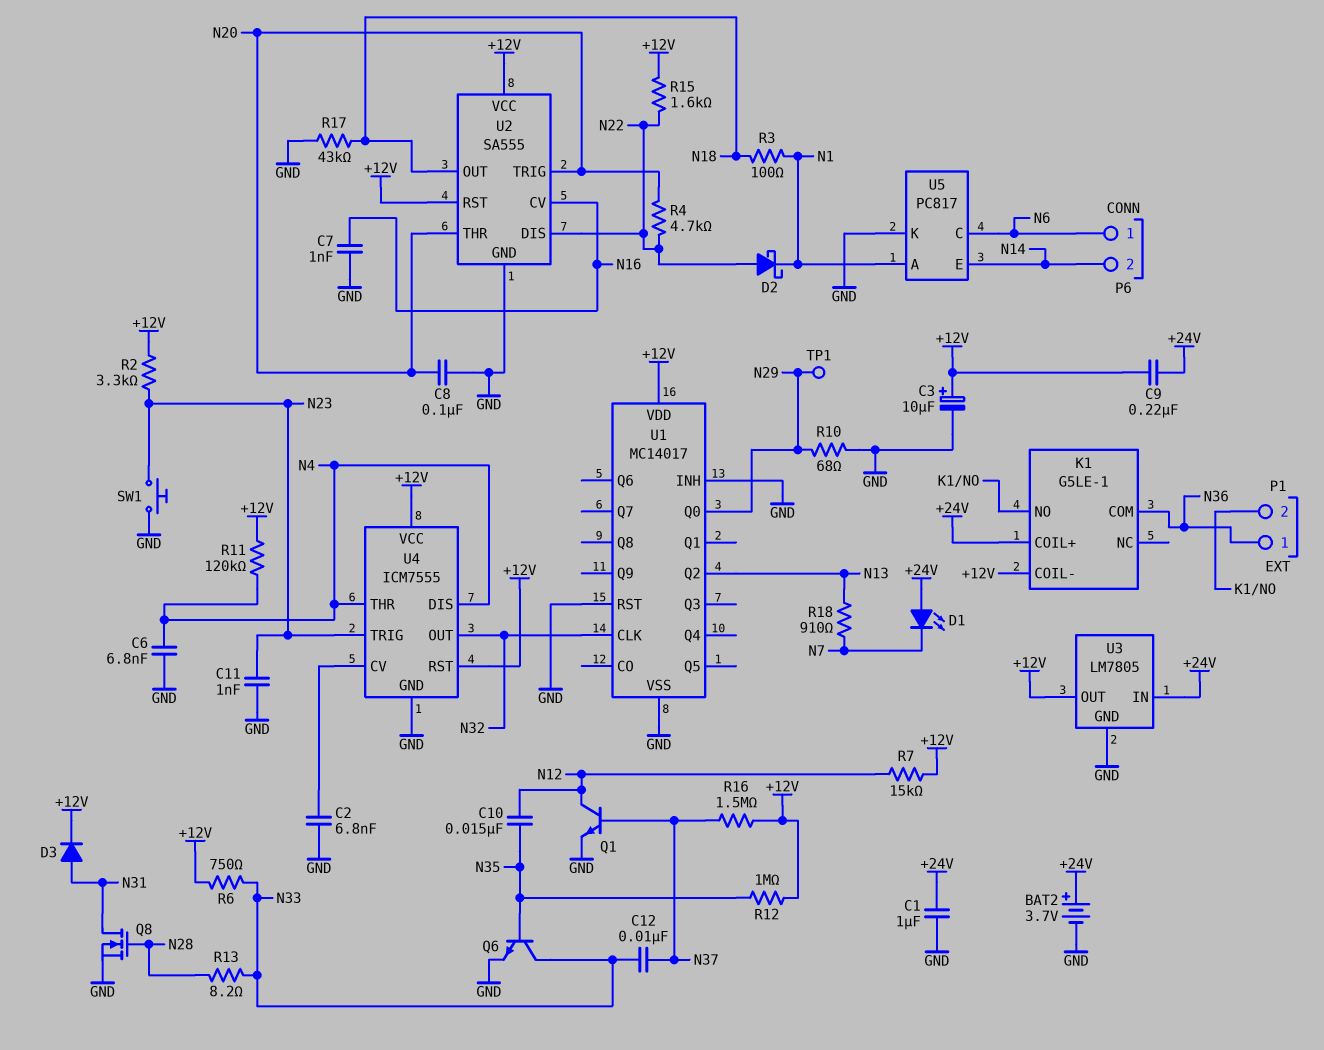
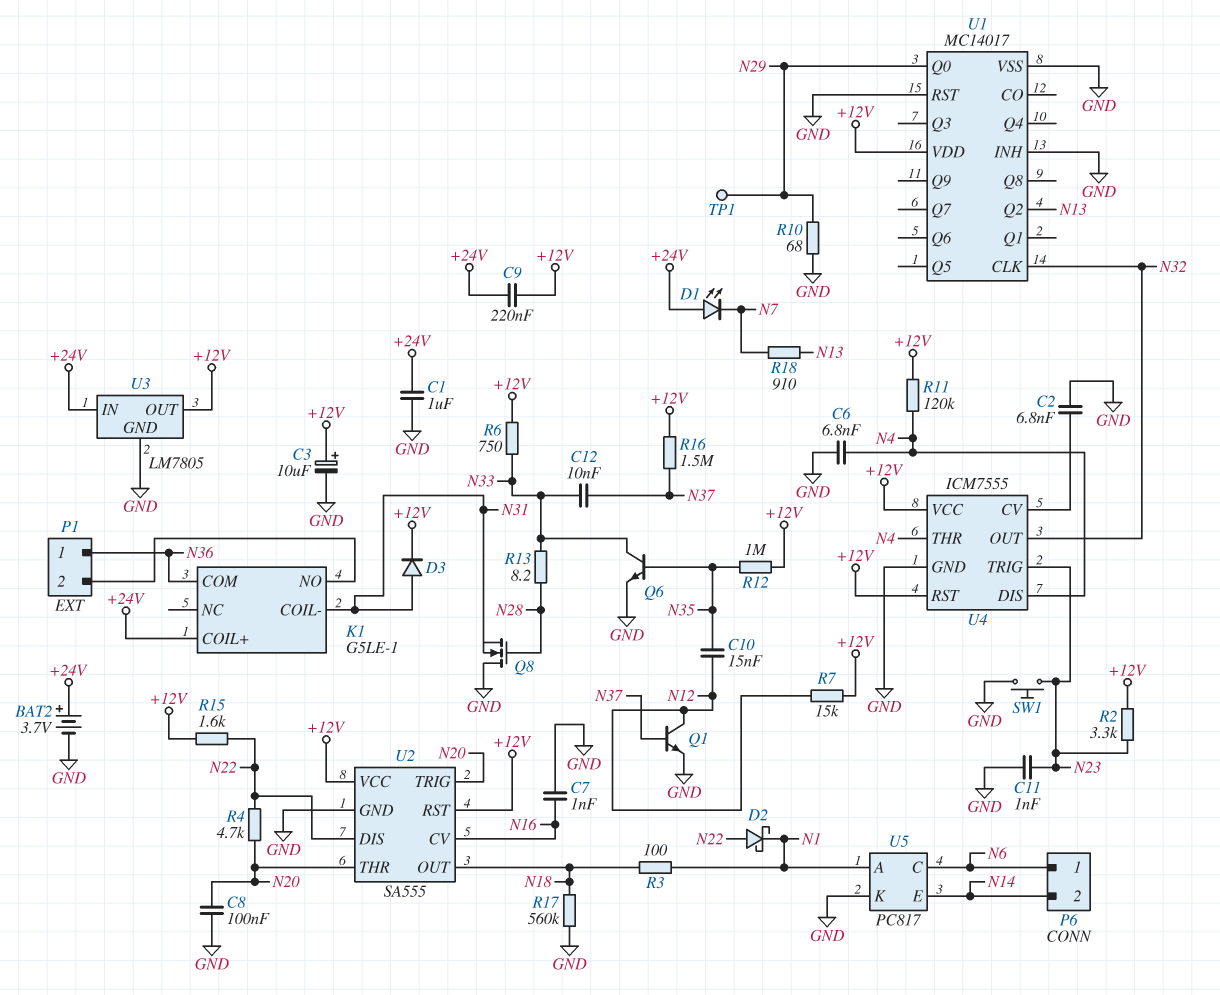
K1 pin COIL-: +12V -> N31
Q8: NMOS (G N28, D N31, S GND) -> NMOS (G N28, D GND, S N31)
R17: 43k (GND, N18) -> 560k (GND, N18)

